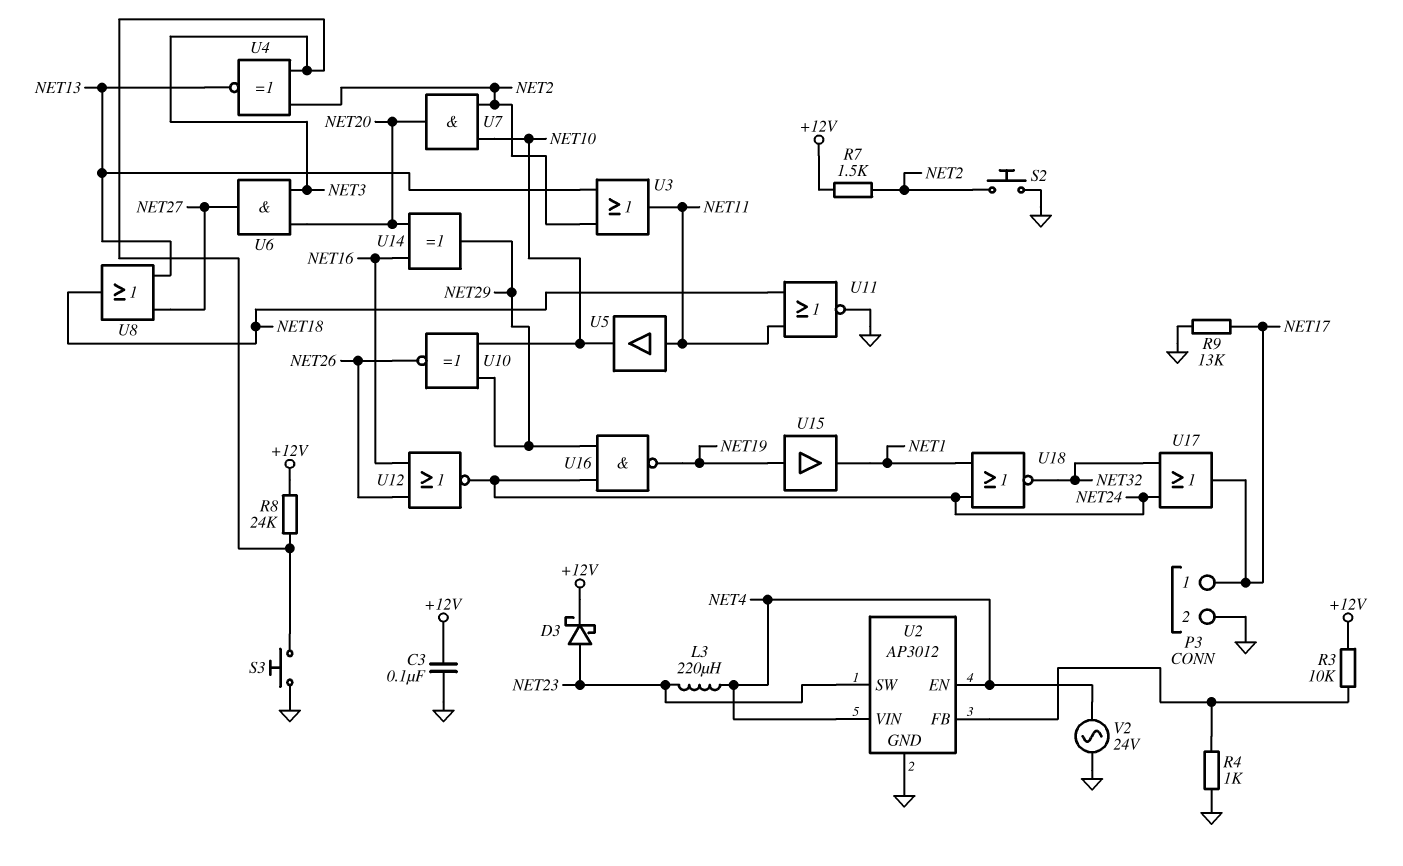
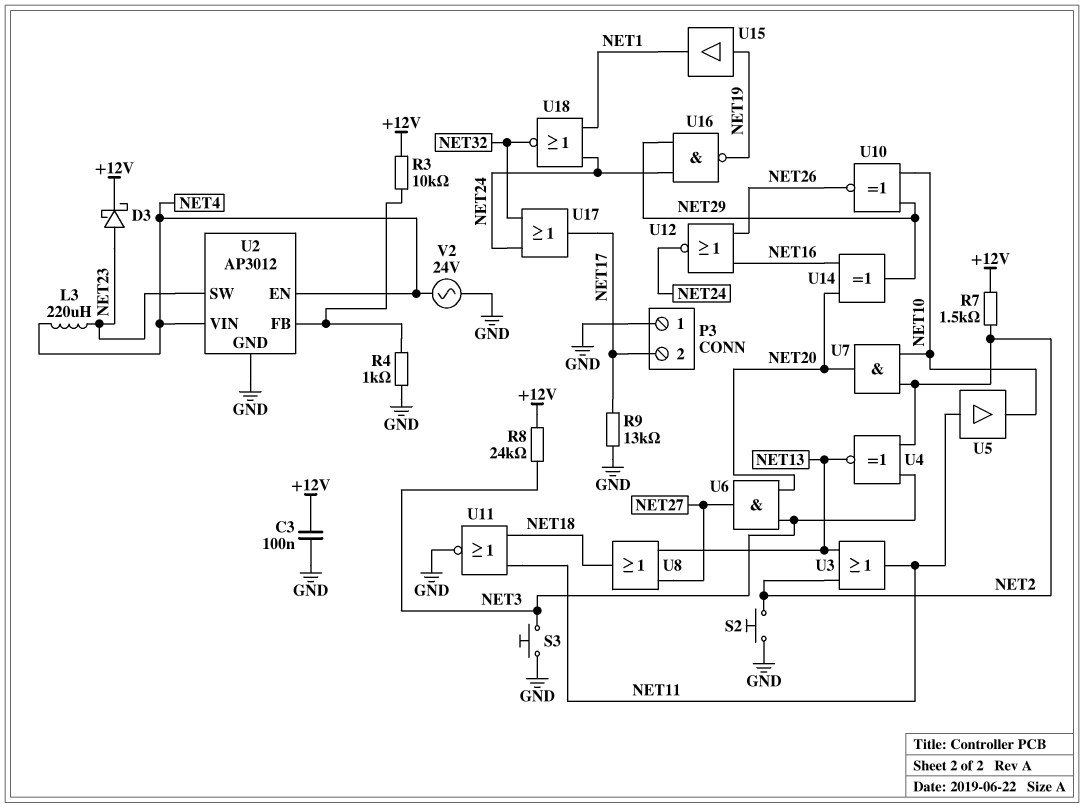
P3 pin 1: NET17 -> GND
P3 pin 2: GND -> NET17

